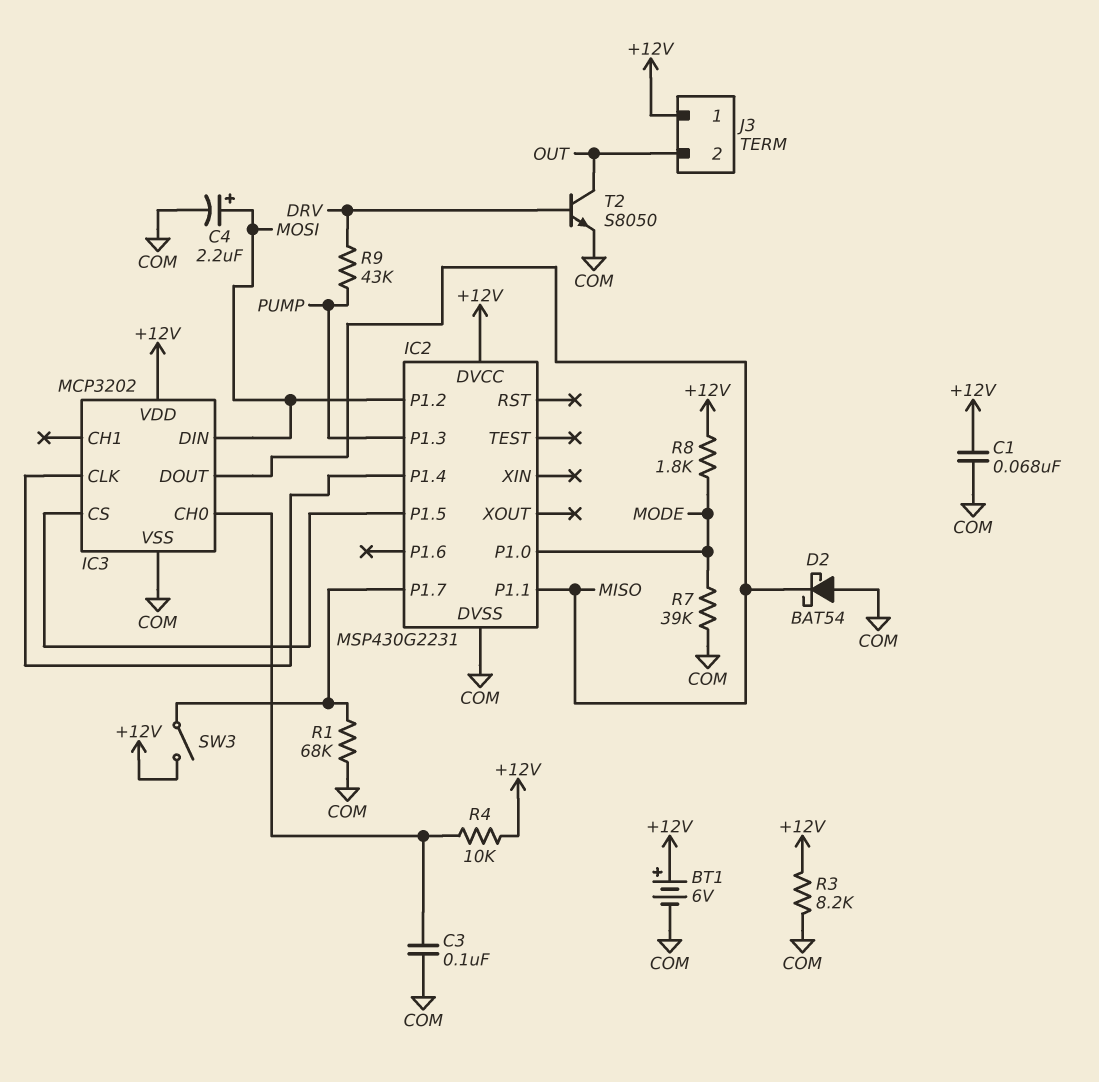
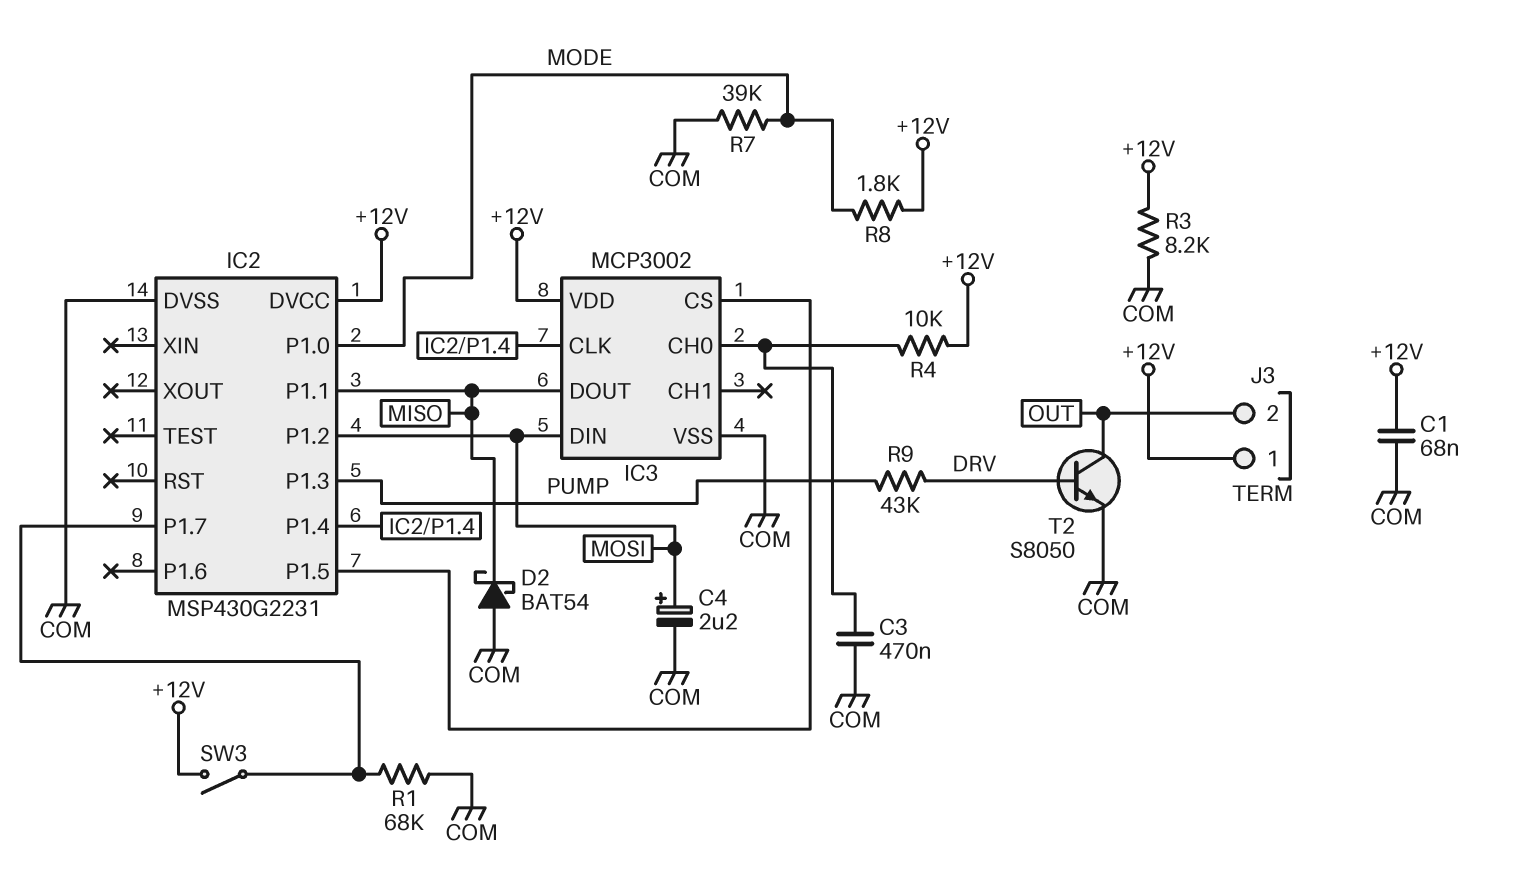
BT1: 6V (plus +12V, minus COM) -> none
C3: 100nF (COM, IC3/CH0) -> 470nF (COM, IC3/CH0)
IC3: MCP3202 -> MCP3002

